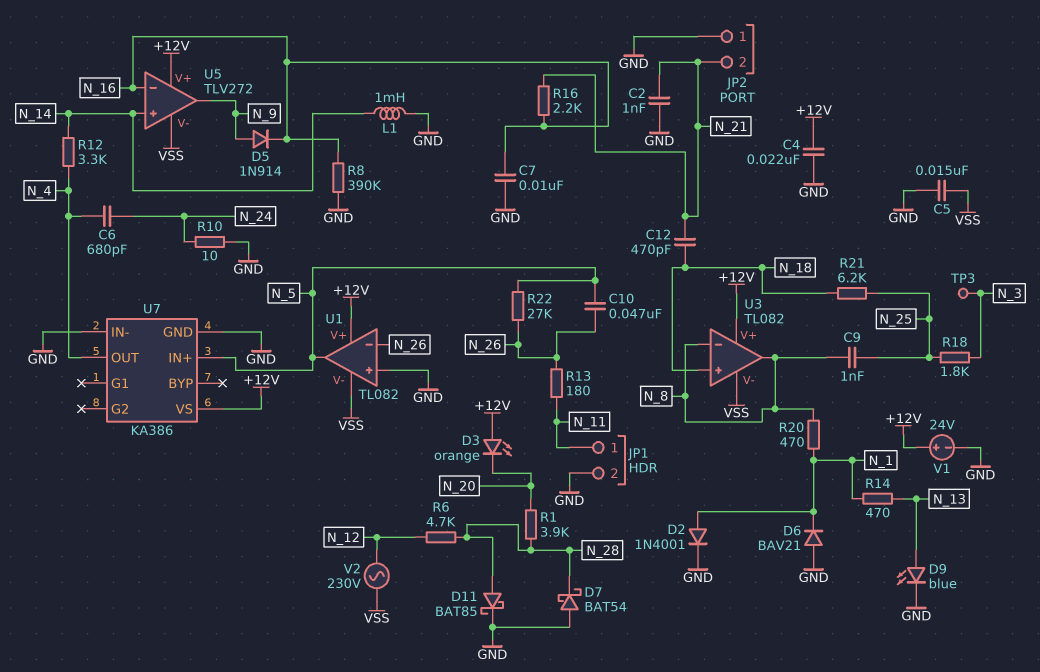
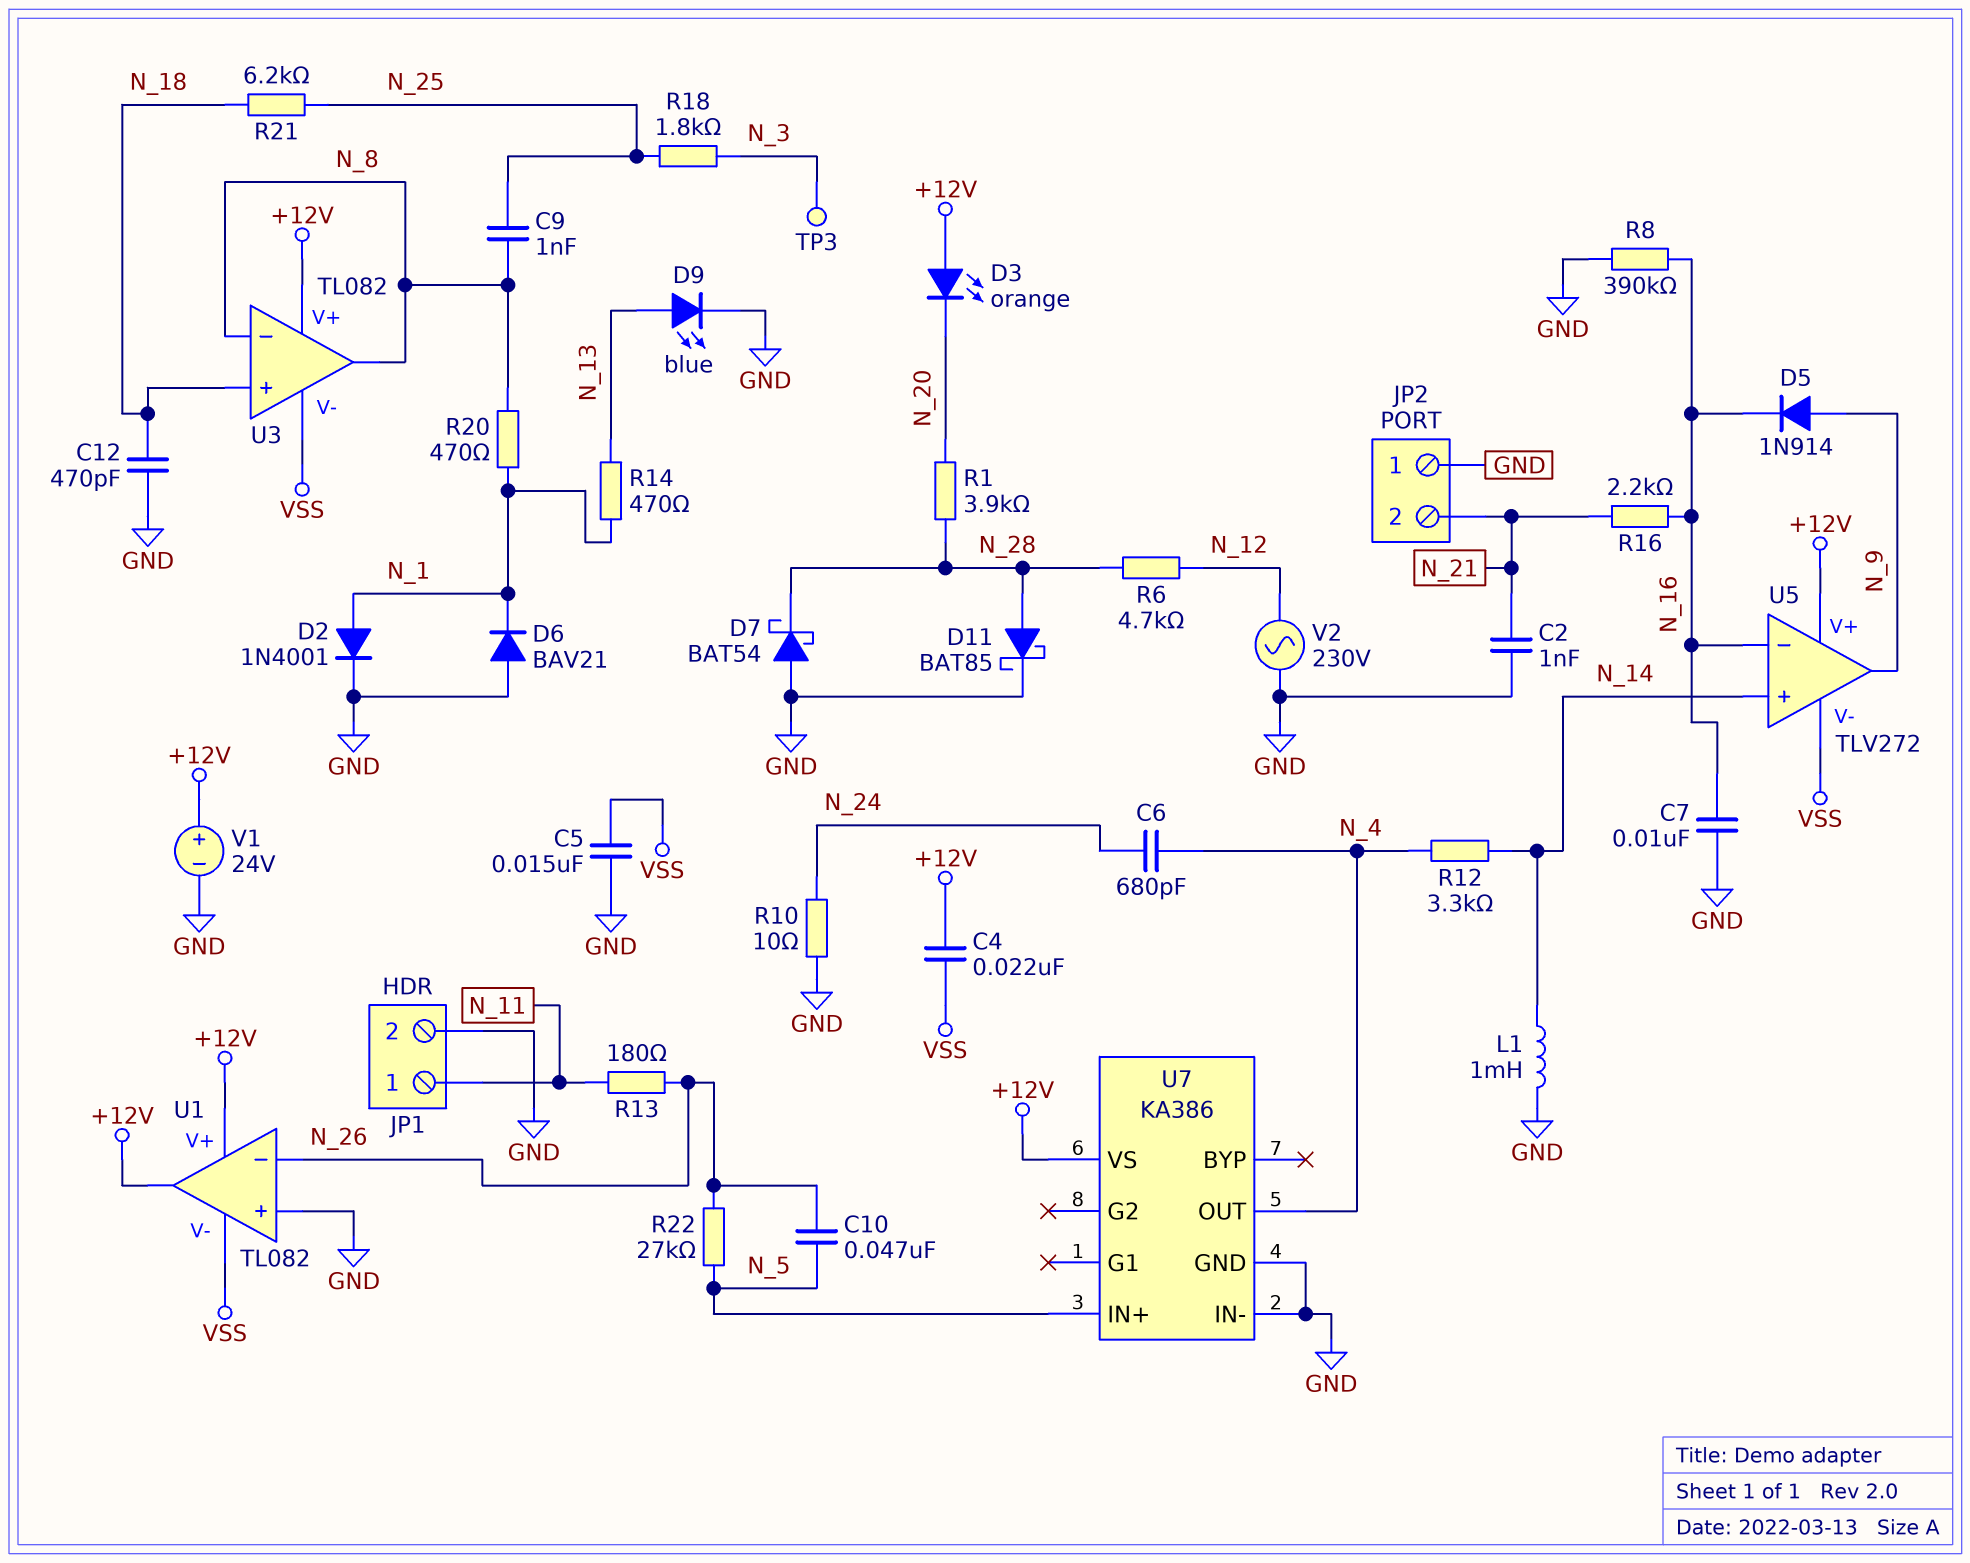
C4: 22nF (+12V, GND) -> 22nF (+12V, VSS)
C12: 470pF (N_18, N_21) -> 470pF (GND, N_18)
U1 pin out: N_5 -> +12V
V2: AC 230V (N_12, VSS) -> AC 230V (GND, N_12)

